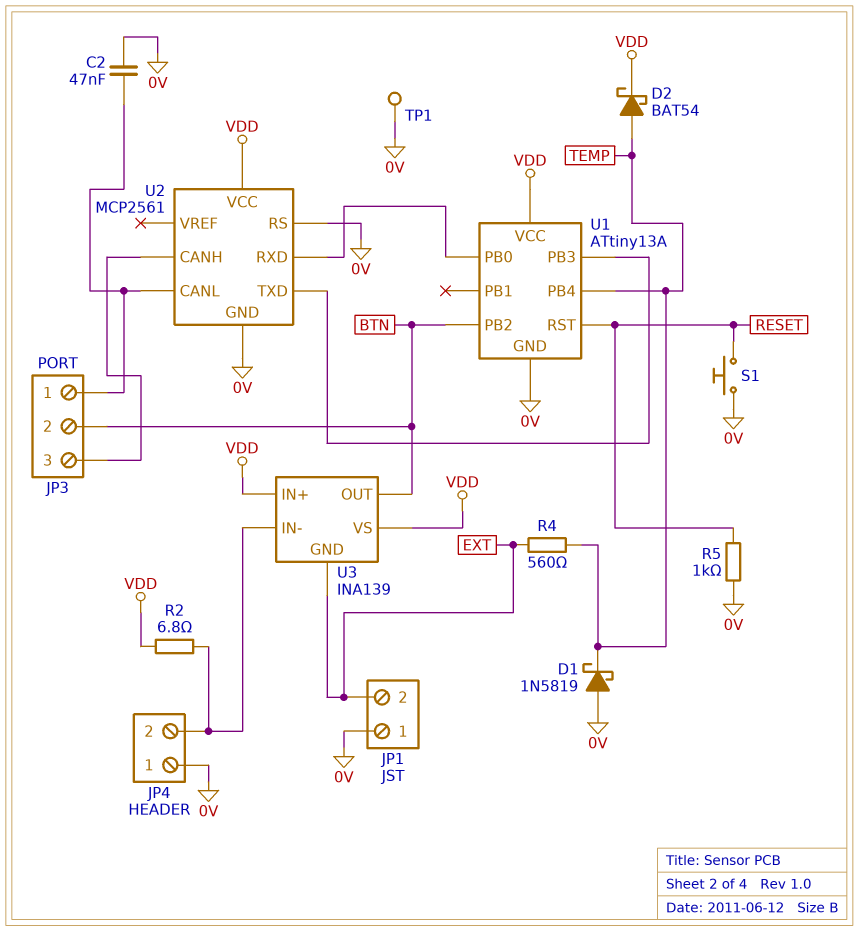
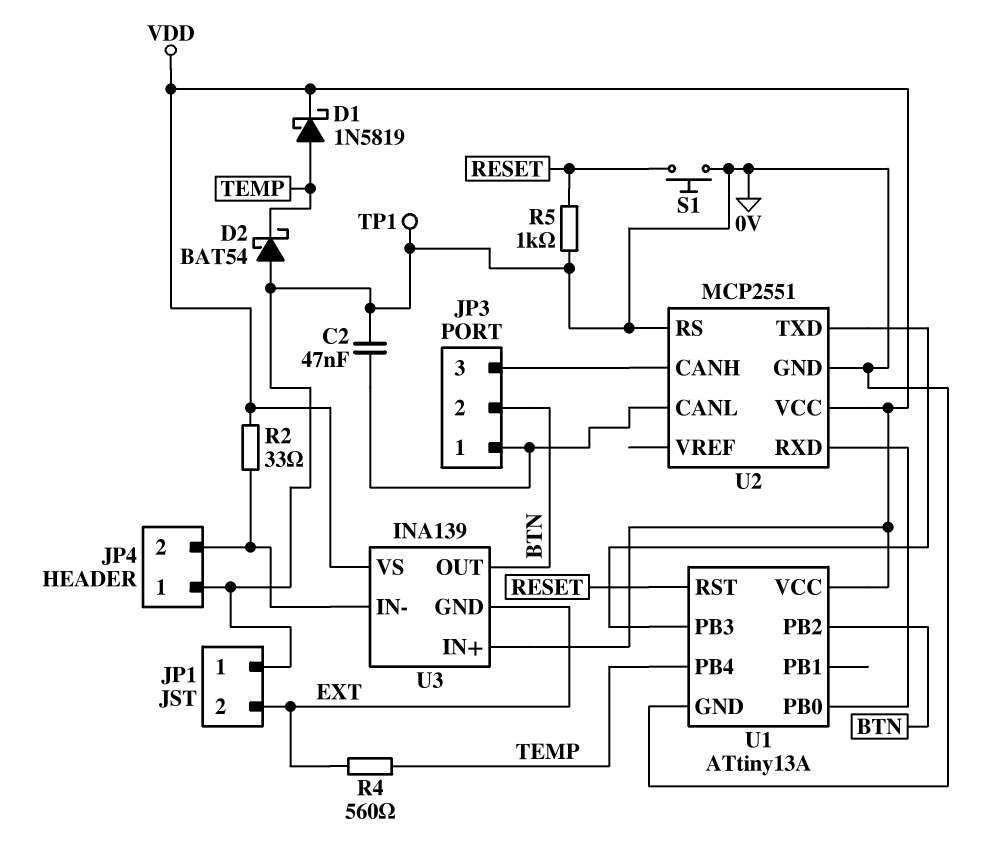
D1: schottky 1N5819 (A 0V, K TEMP) -> schottky 1N5819 (A TEMP, K VDD)
D2: schottky BAT54 (A TEMP, K VDD) -> schottky BAT54 (A 0V, K TEMP)
R2: 6.8 (JP4/2, VDD) -> 33 (JP4/2, VDD)
U2: MCP2561 -> MCP2551

